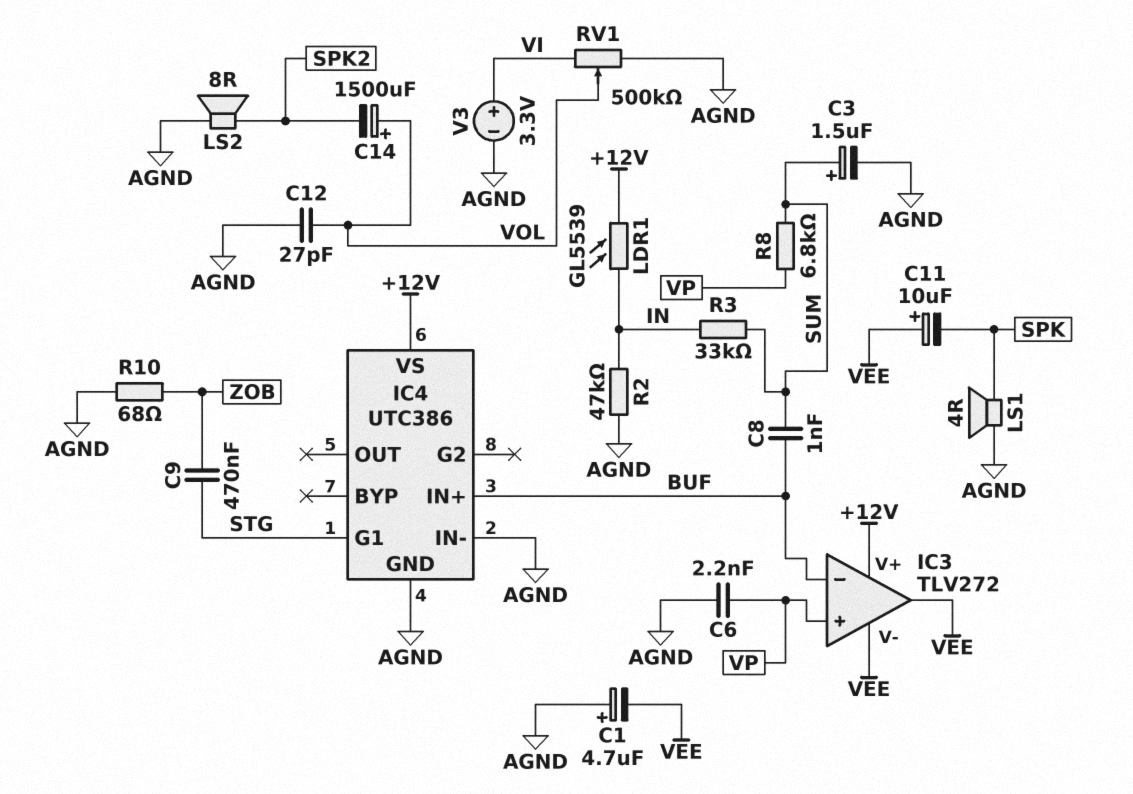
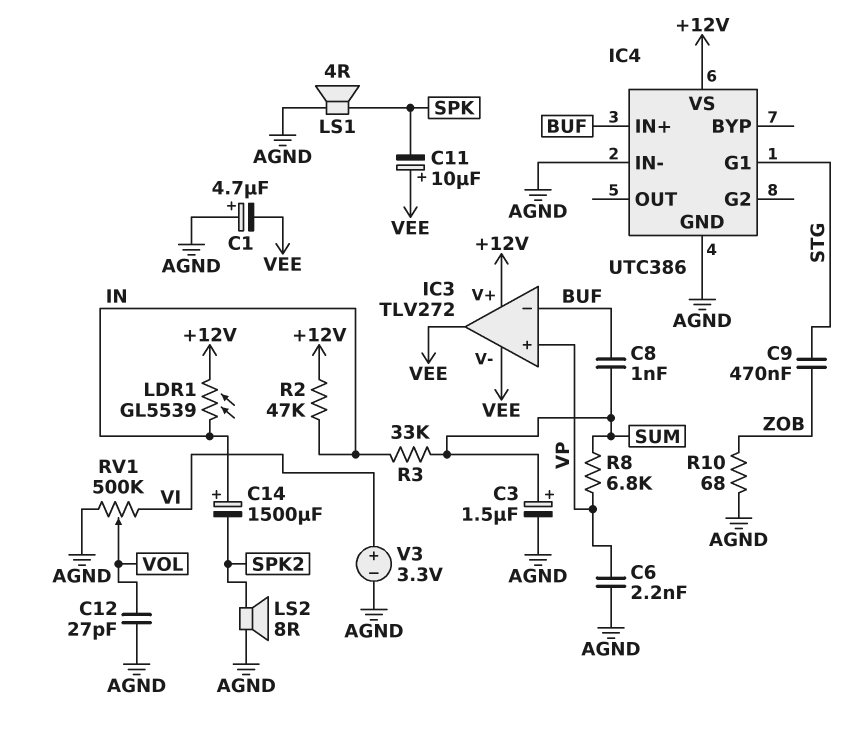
C14: 1500uF (plus VOL, minus SPK2) -> 1500uF (plus IN, minus SPK2)
R2: 47k (AGND, IN) -> 47k (+12V, IN)

